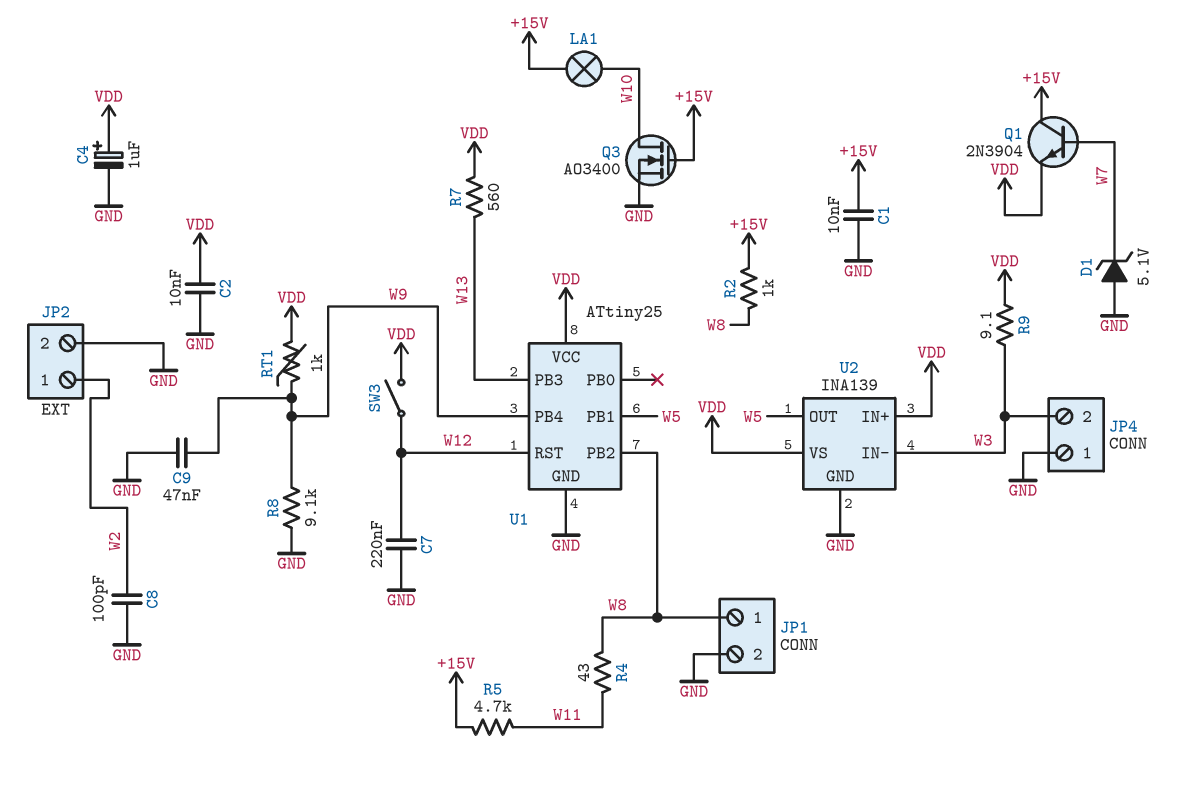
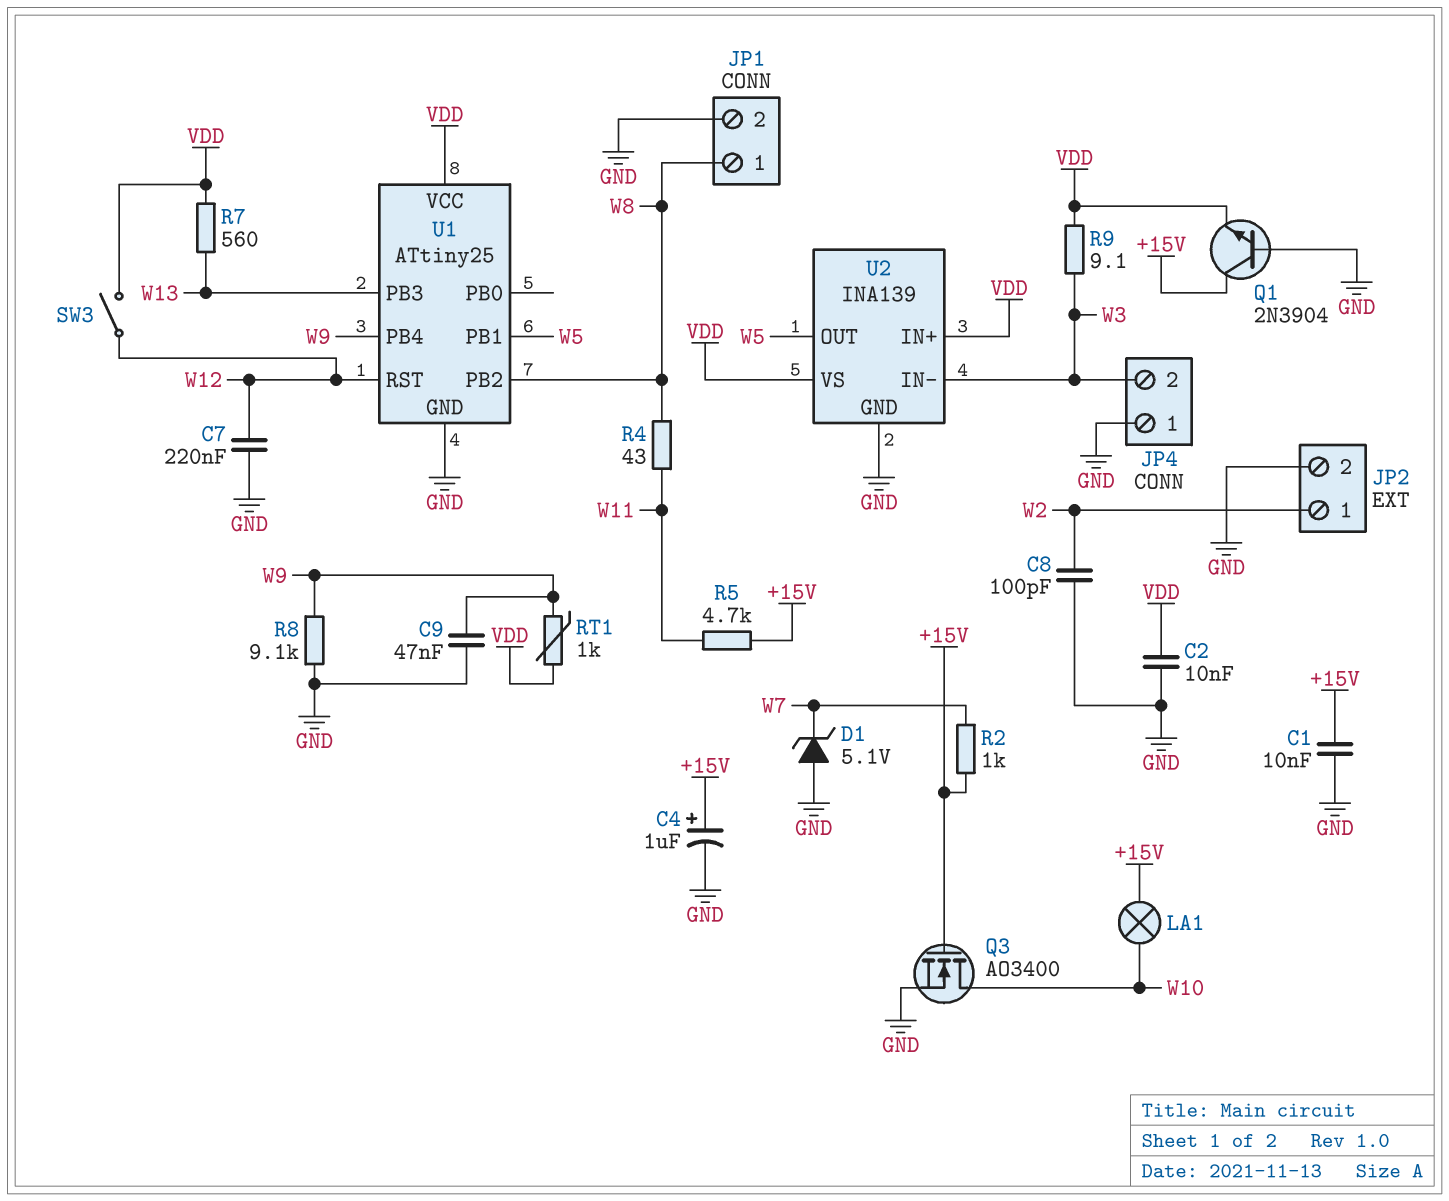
C4: 1uF (plus VDD, minus GND) -> 1uF (plus +15V, minus GND)
Q1: NPN 2N3904 (B W7, C +15V, E VDD) -> NPN 2N3904 (B GND, C +15V, E VDD)
R2: 1k (+15V, W8) -> 1k (+15V, W7)

